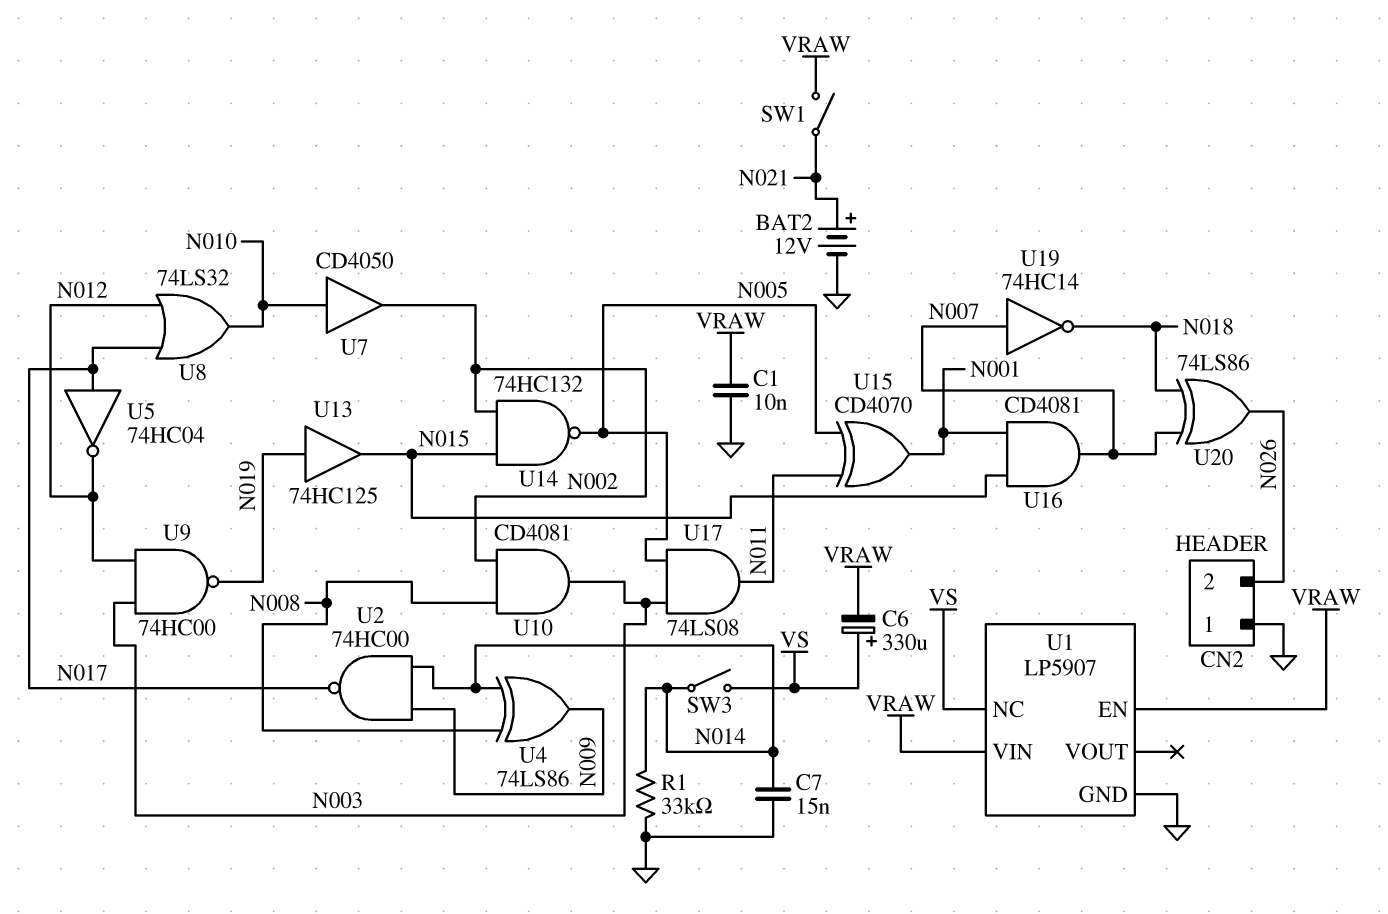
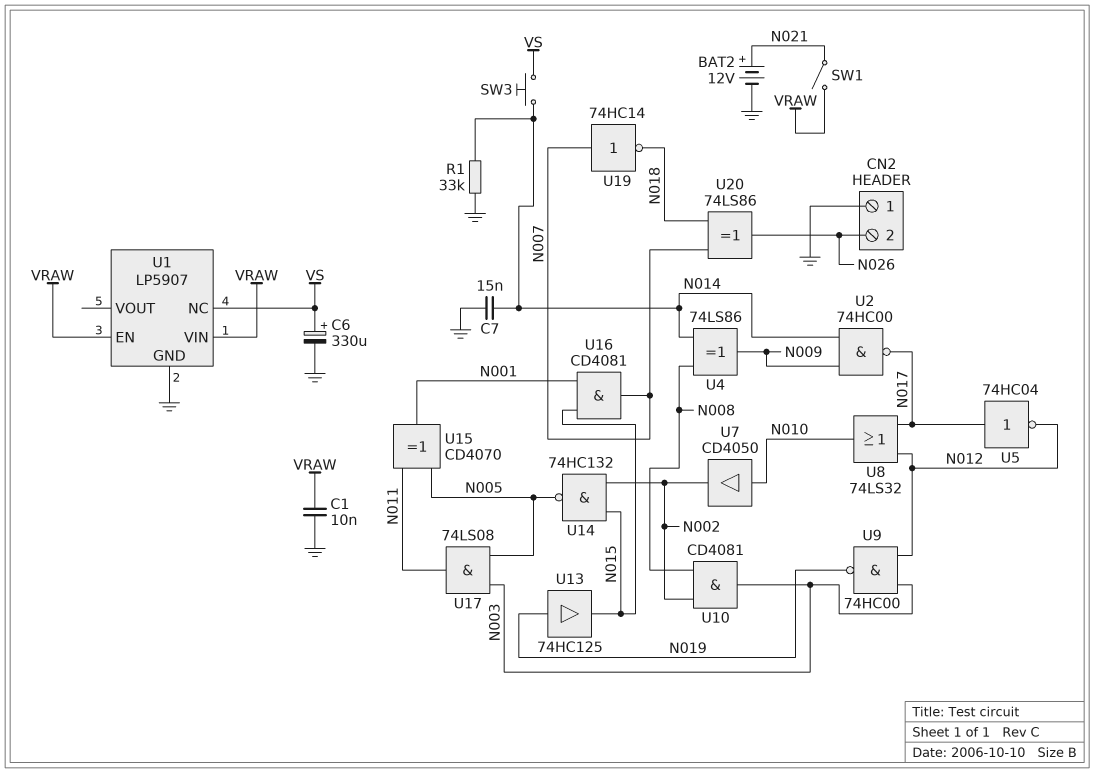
C6: 330uF (plus VS, minus VRAW) -> 330uF (plus VS, minus GND)
SW3: switch (N014, VS) -> button (N014, VS)

